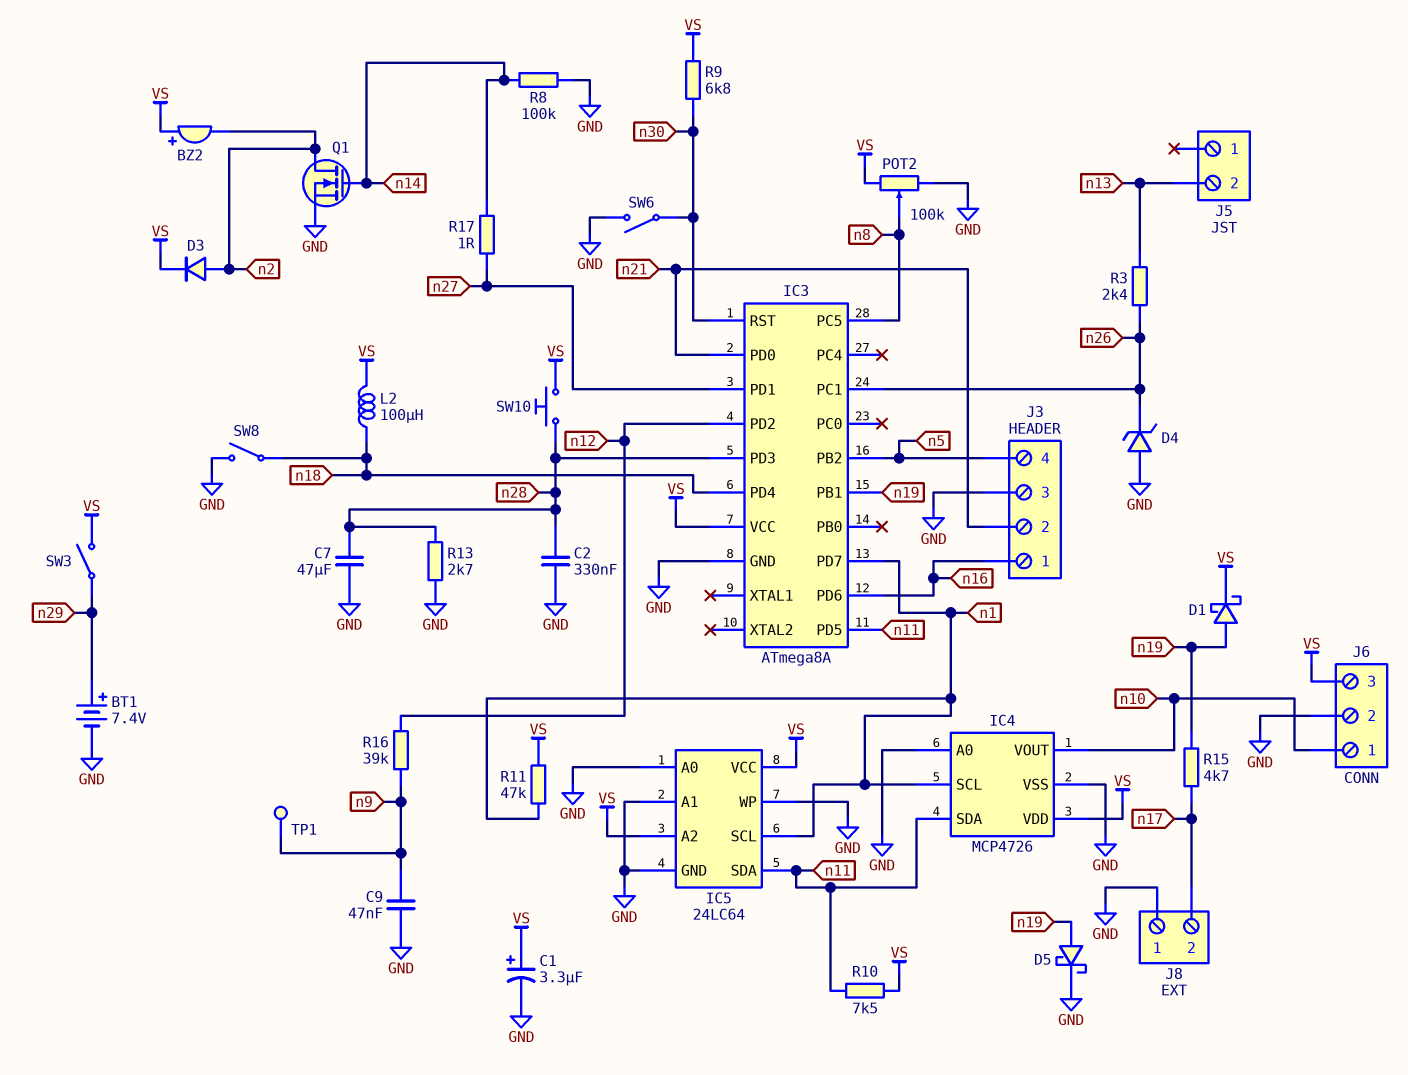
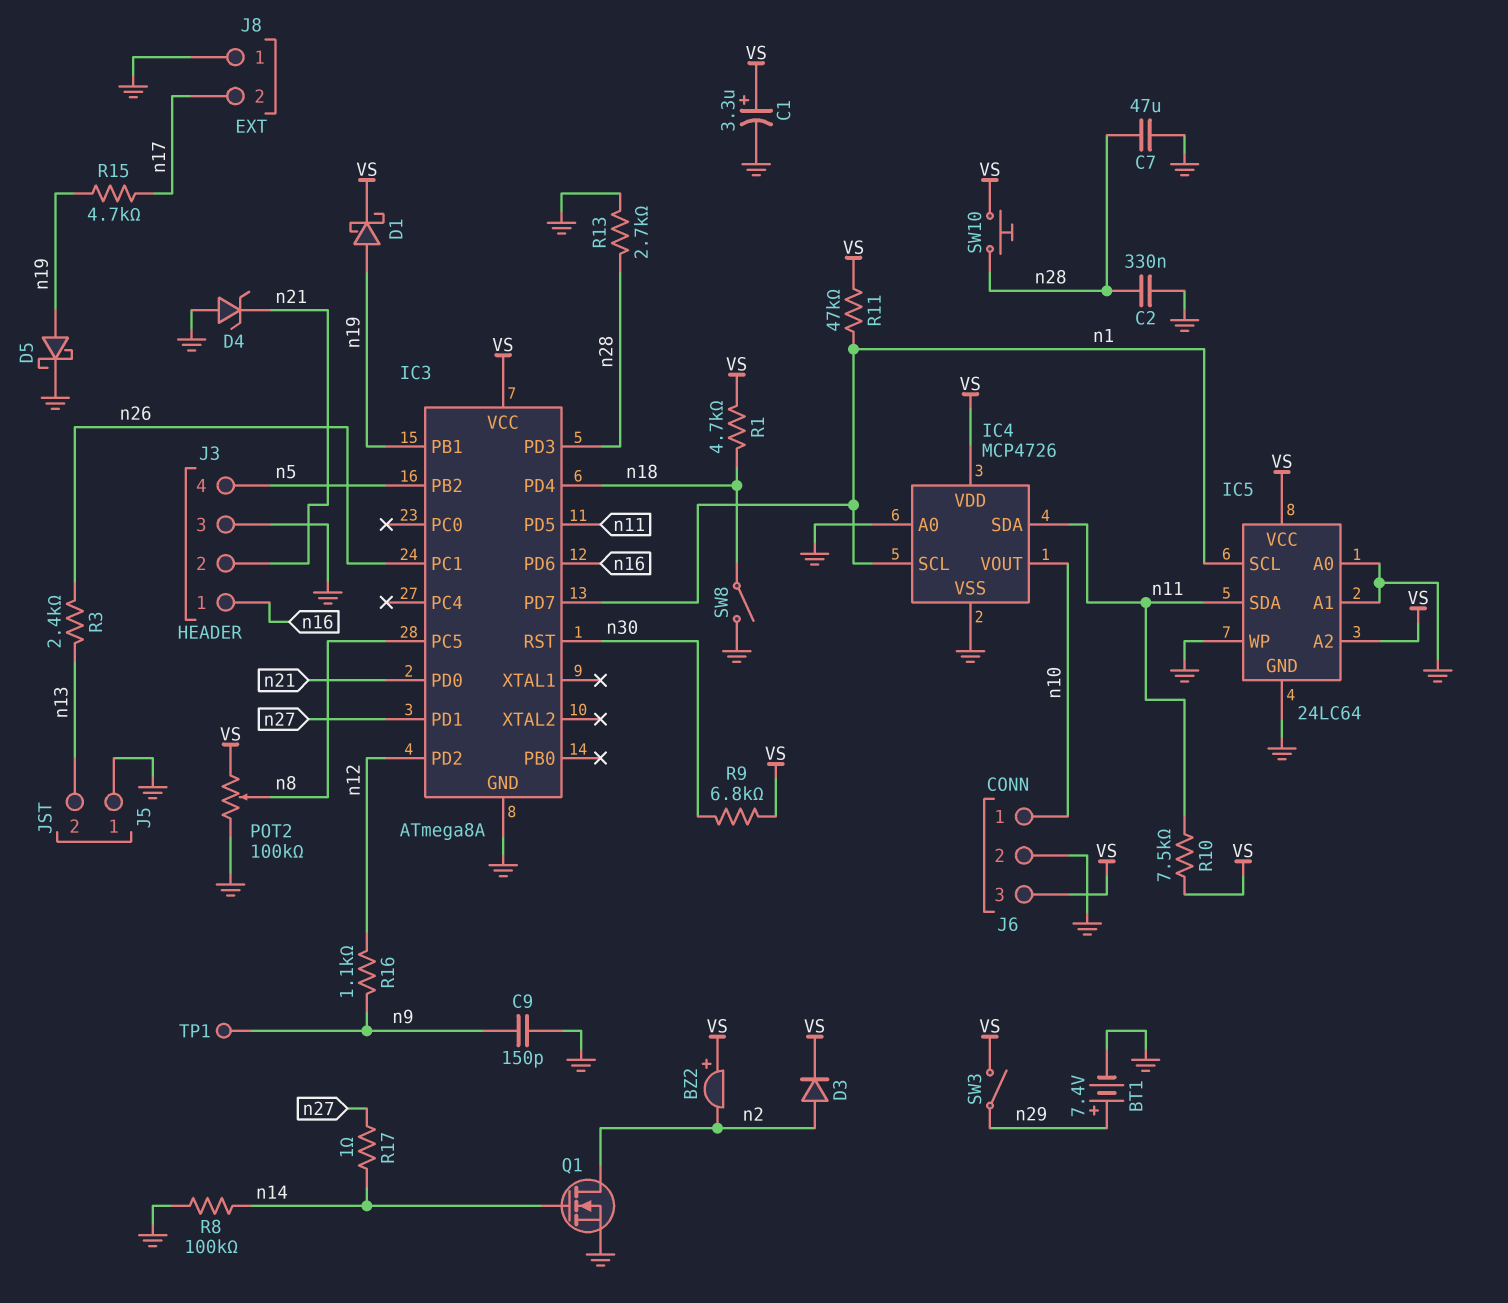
C9: 47nF (GND, n9) -> 150pF (GND, n9)
D4: zener (A GND, K n26) -> zener (A GND, K n21)
J5 pin 1: none -> GND
L2: 100uH (VS, n18) -> none
R1: none -> 4.7k (VS, n18)
R16: 39k (n9, n12) -> 1.1k (n9, n12)
SW6: switch (GND, n30) -> none

